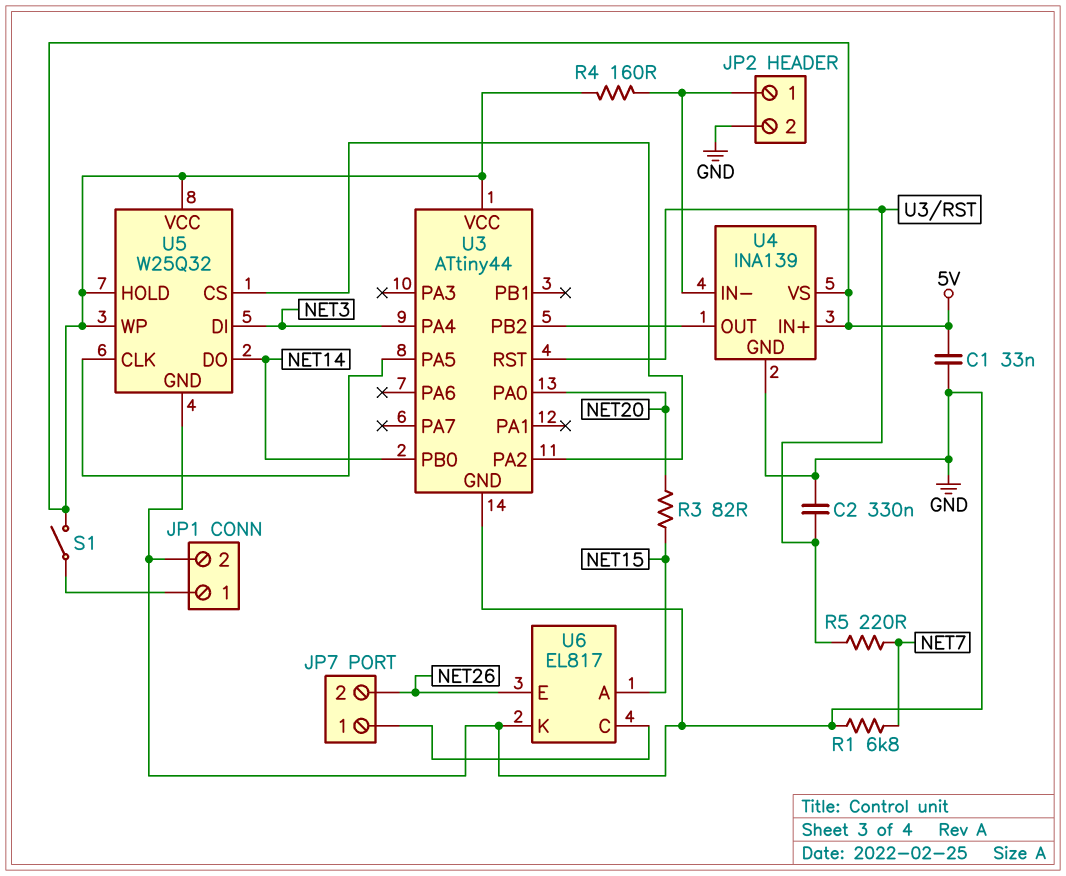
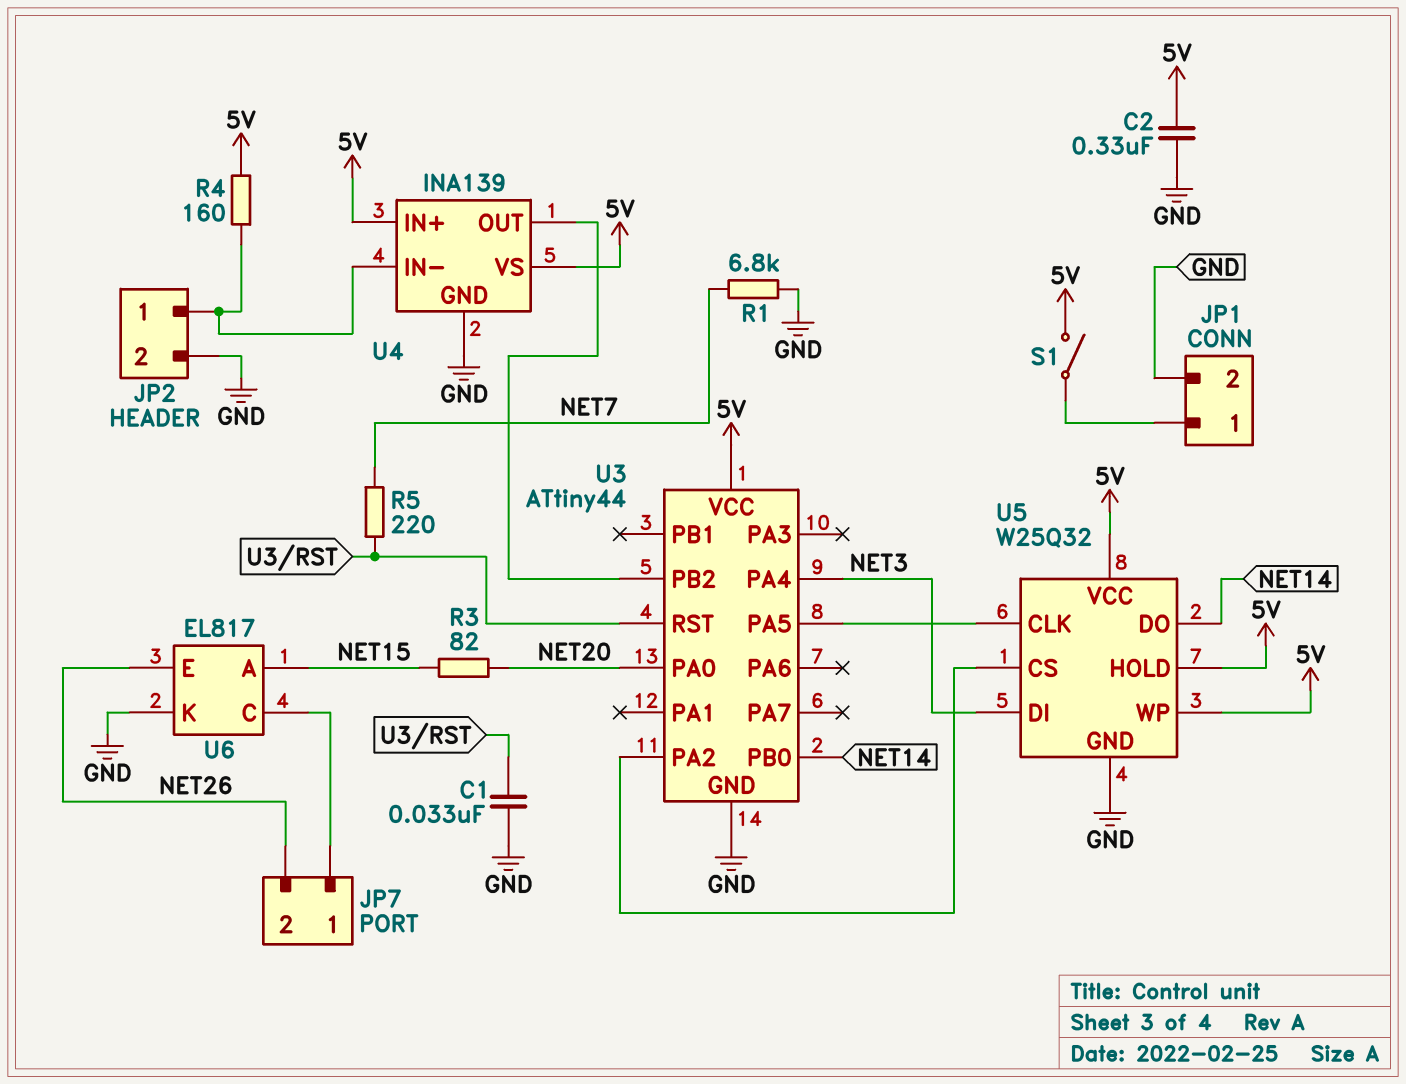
C1: 33nF (5V, GND) -> 33nF (GND, U3/RST)
C2: 330nF (GND, U3/RST) -> 330nF (5V, GND)

